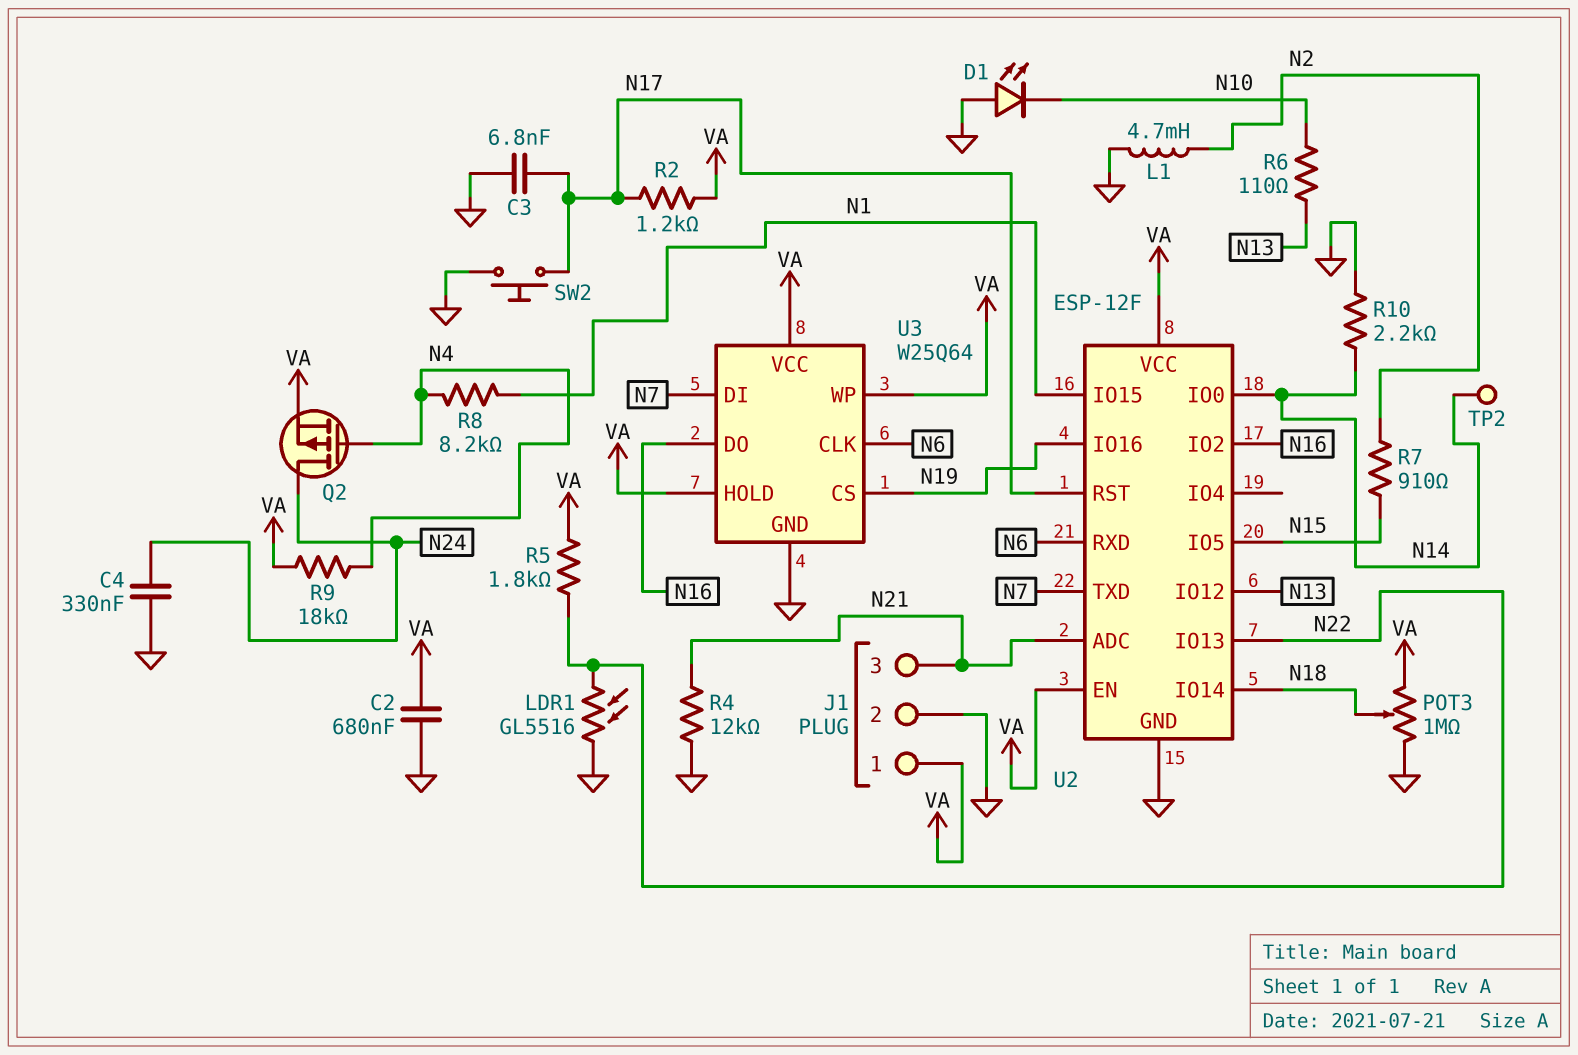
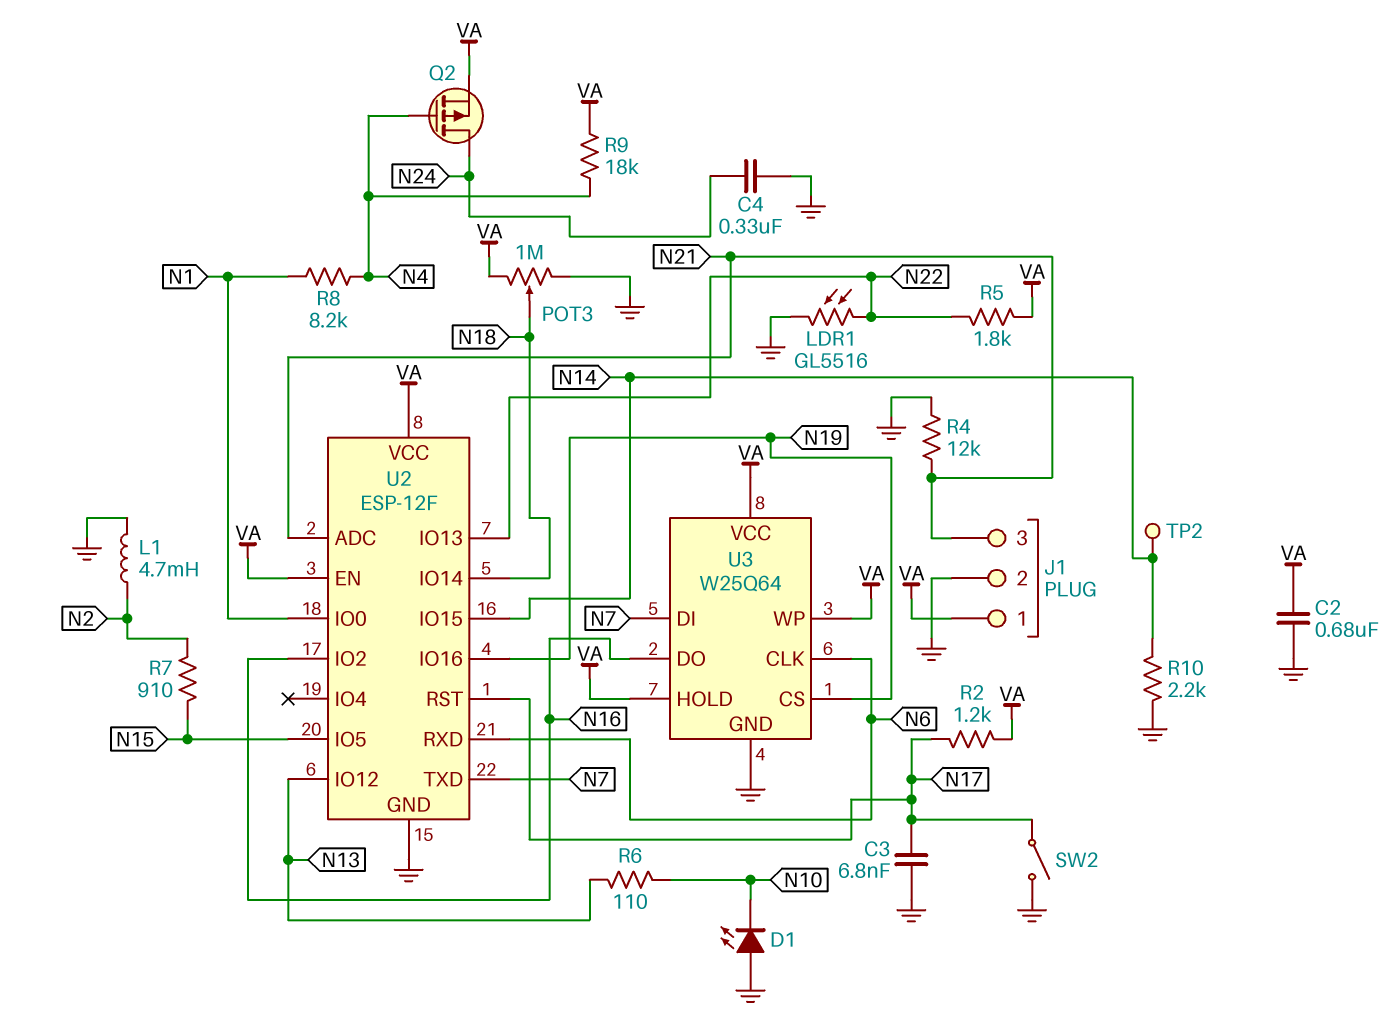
SW2: button (GND, N17) -> switch (GND, N17)
U2 pin IO0: N14 -> N1
U2 pin IO15: N1 -> N14

